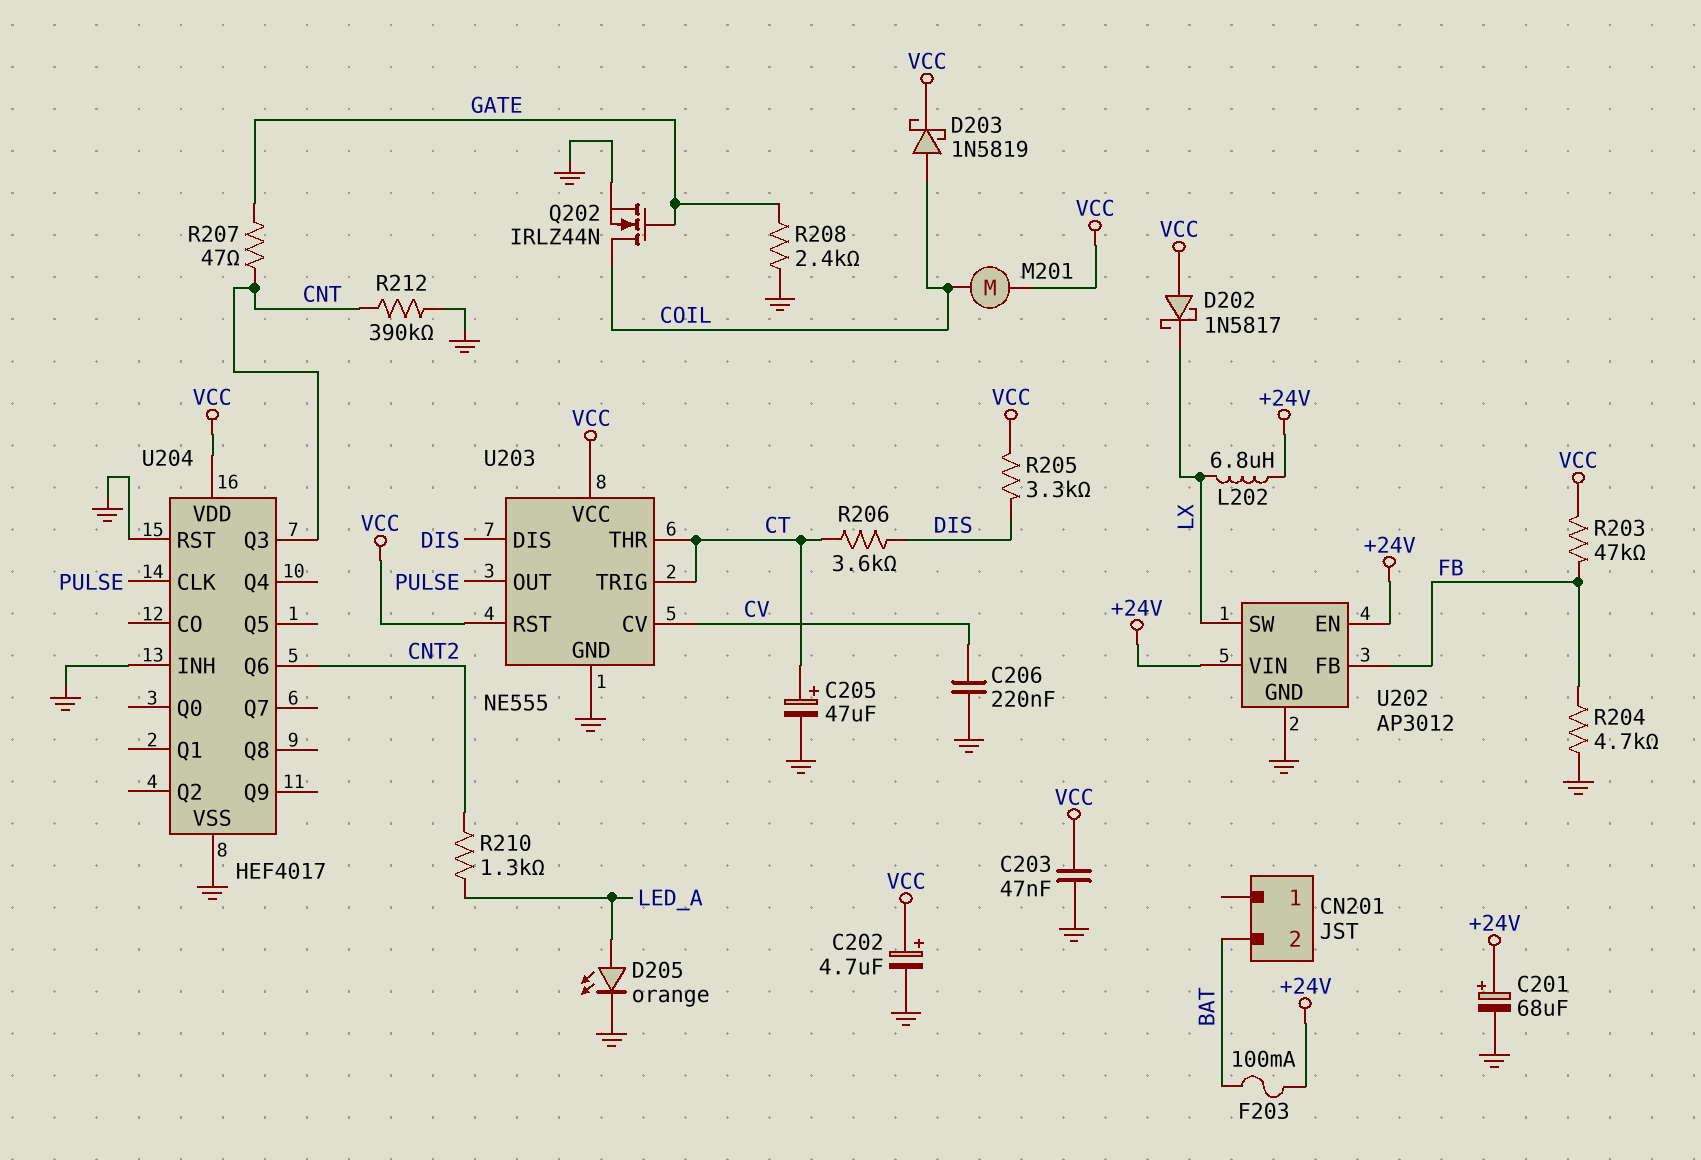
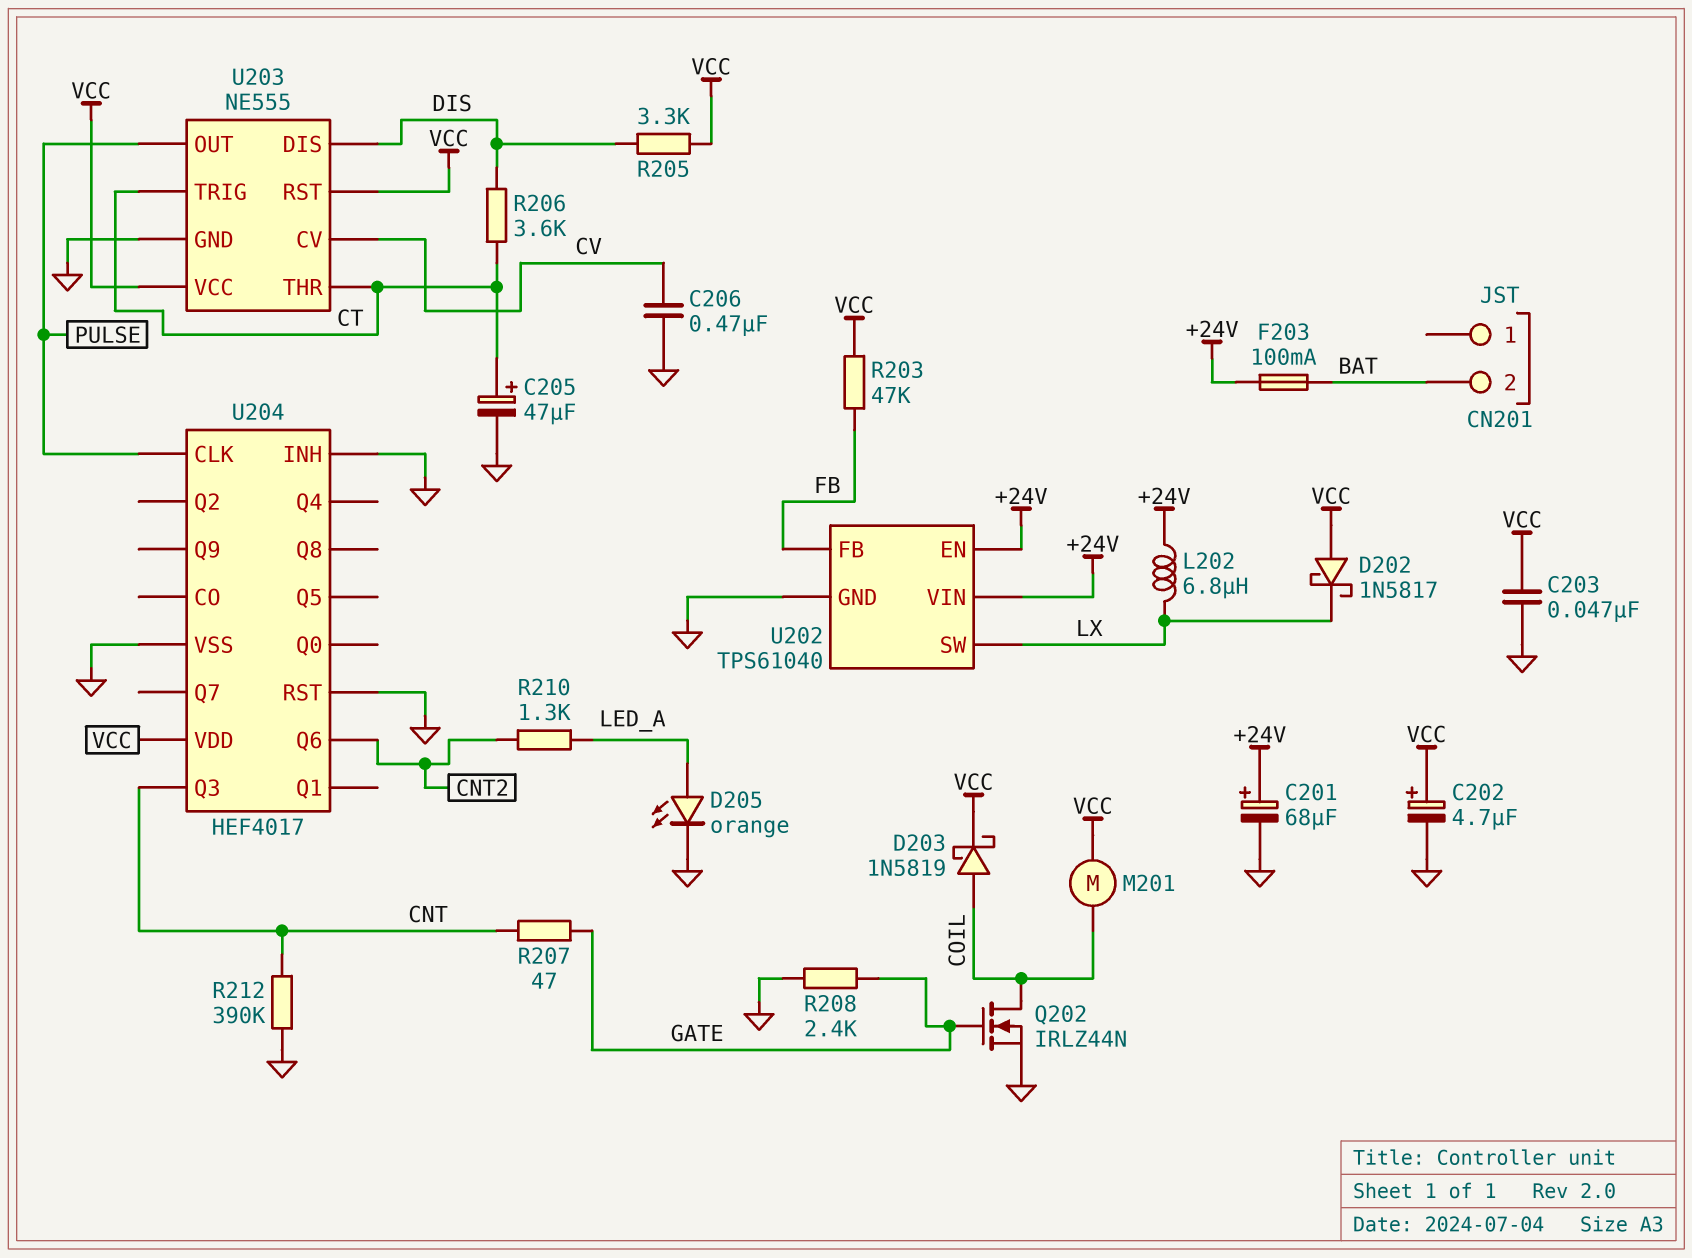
C206: 220nF (CV, GND) -> 470nF (CV, GND)
R204: 4.7k (FB, GND) -> none
U202: AP3012 -> TPS61040

